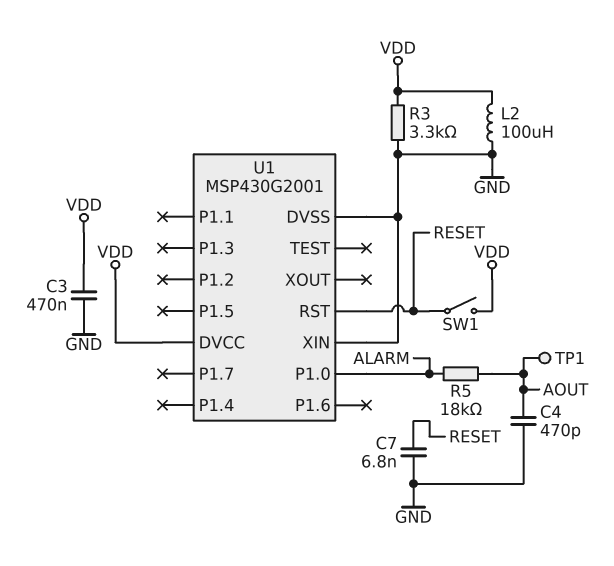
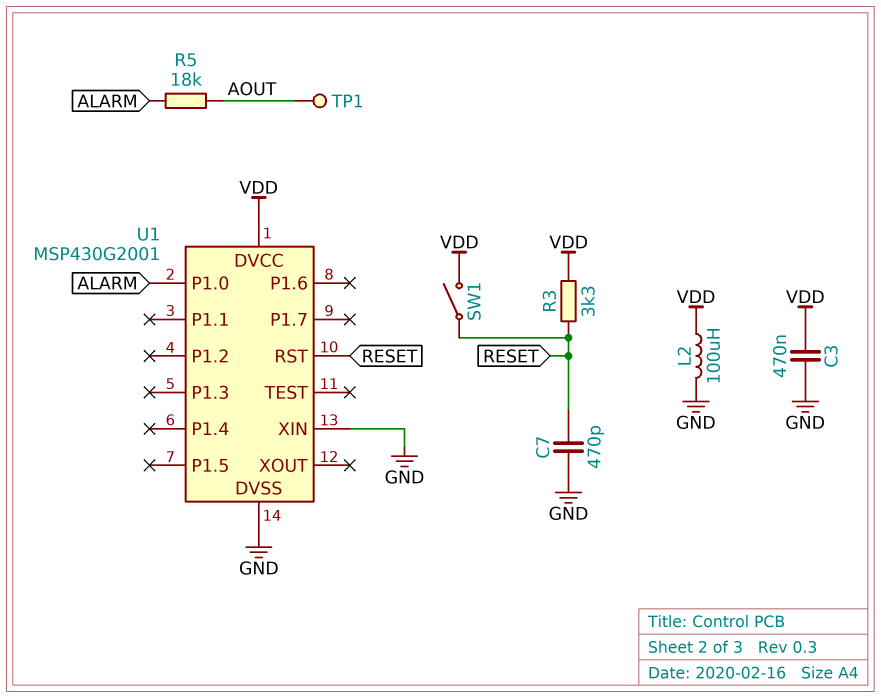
C4: 470pF (AOUT, GND) -> none
C7: 6.8nF (GND, RESET) -> 470pF (GND, RESET)
R3: 3.3k (GND, VDD) -> 3.3k (RESET, VDD)

